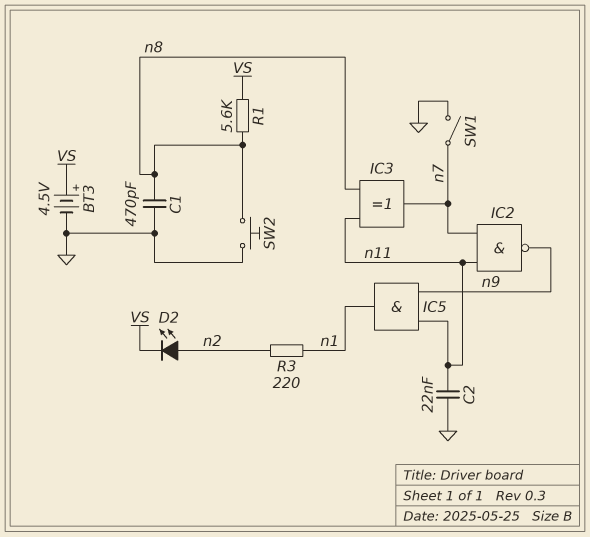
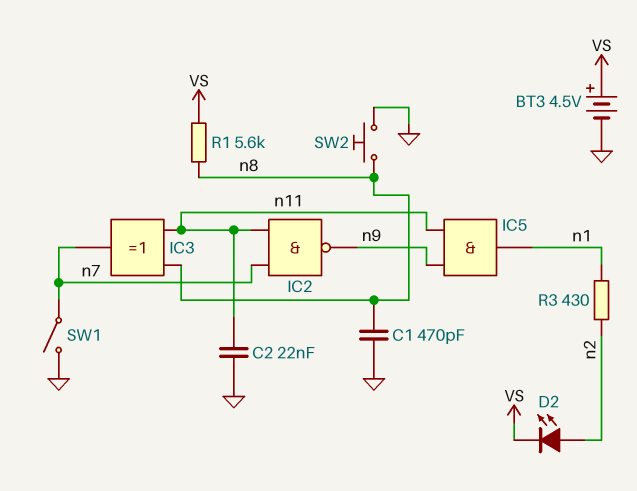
R3: 220 (n1, n2) -> 430 (n1, n2)

